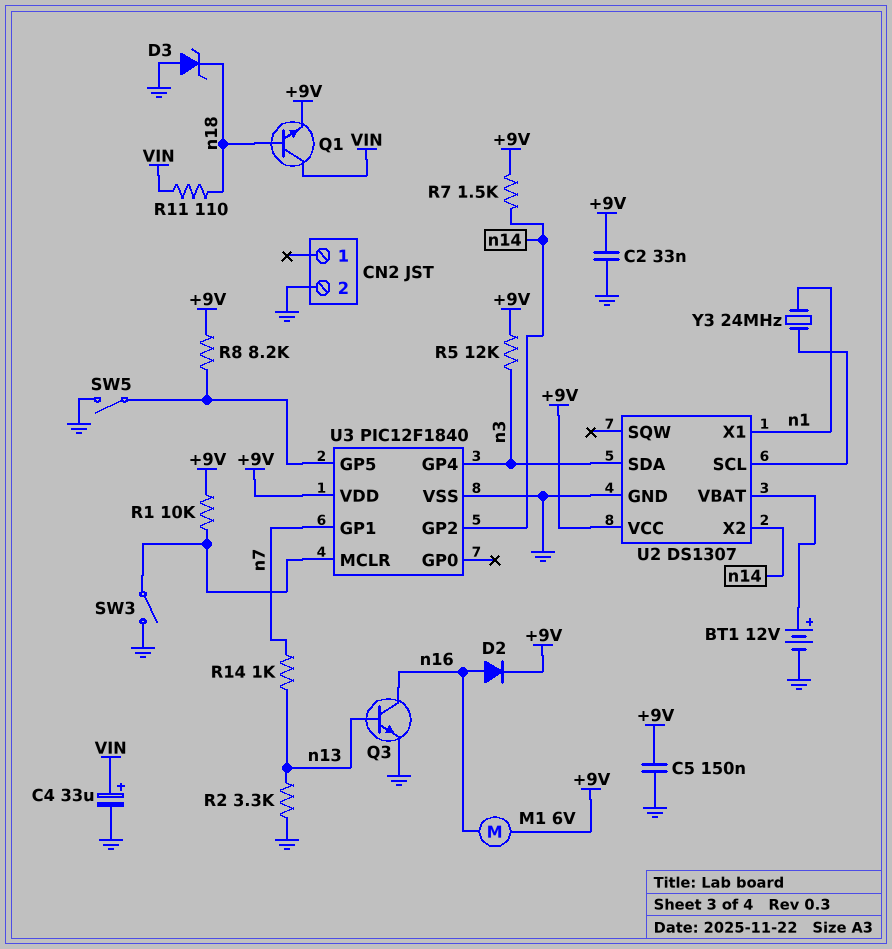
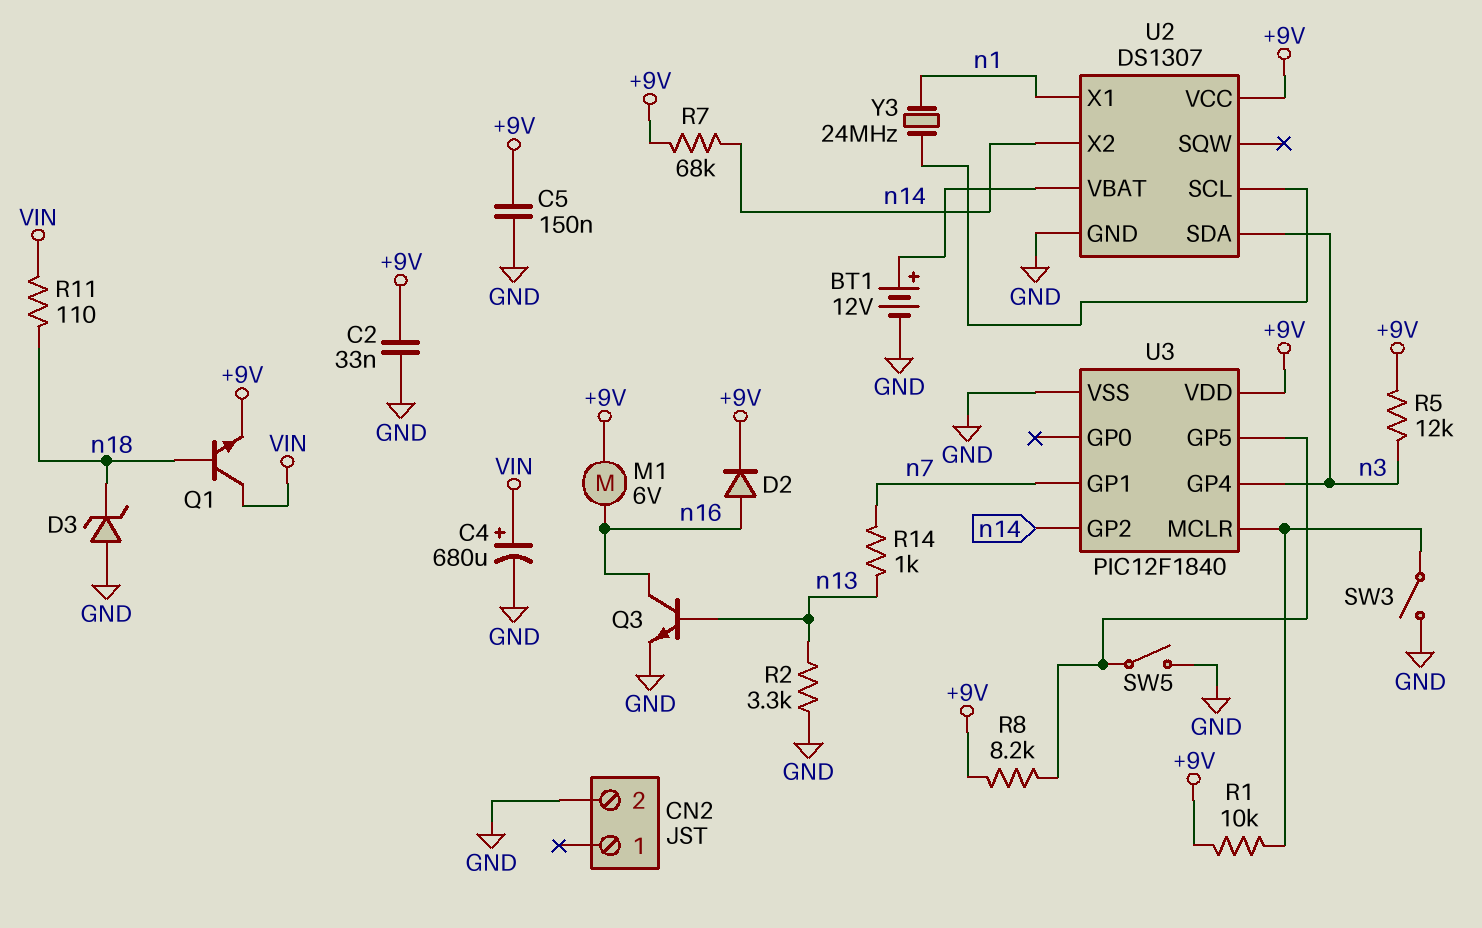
C4: 33uF (plus VIN, minus GND) -> 680uF (plus VIN, minus GND)
R7: 1.5k (+9V, n14) -> 68k (+9V, n14)

